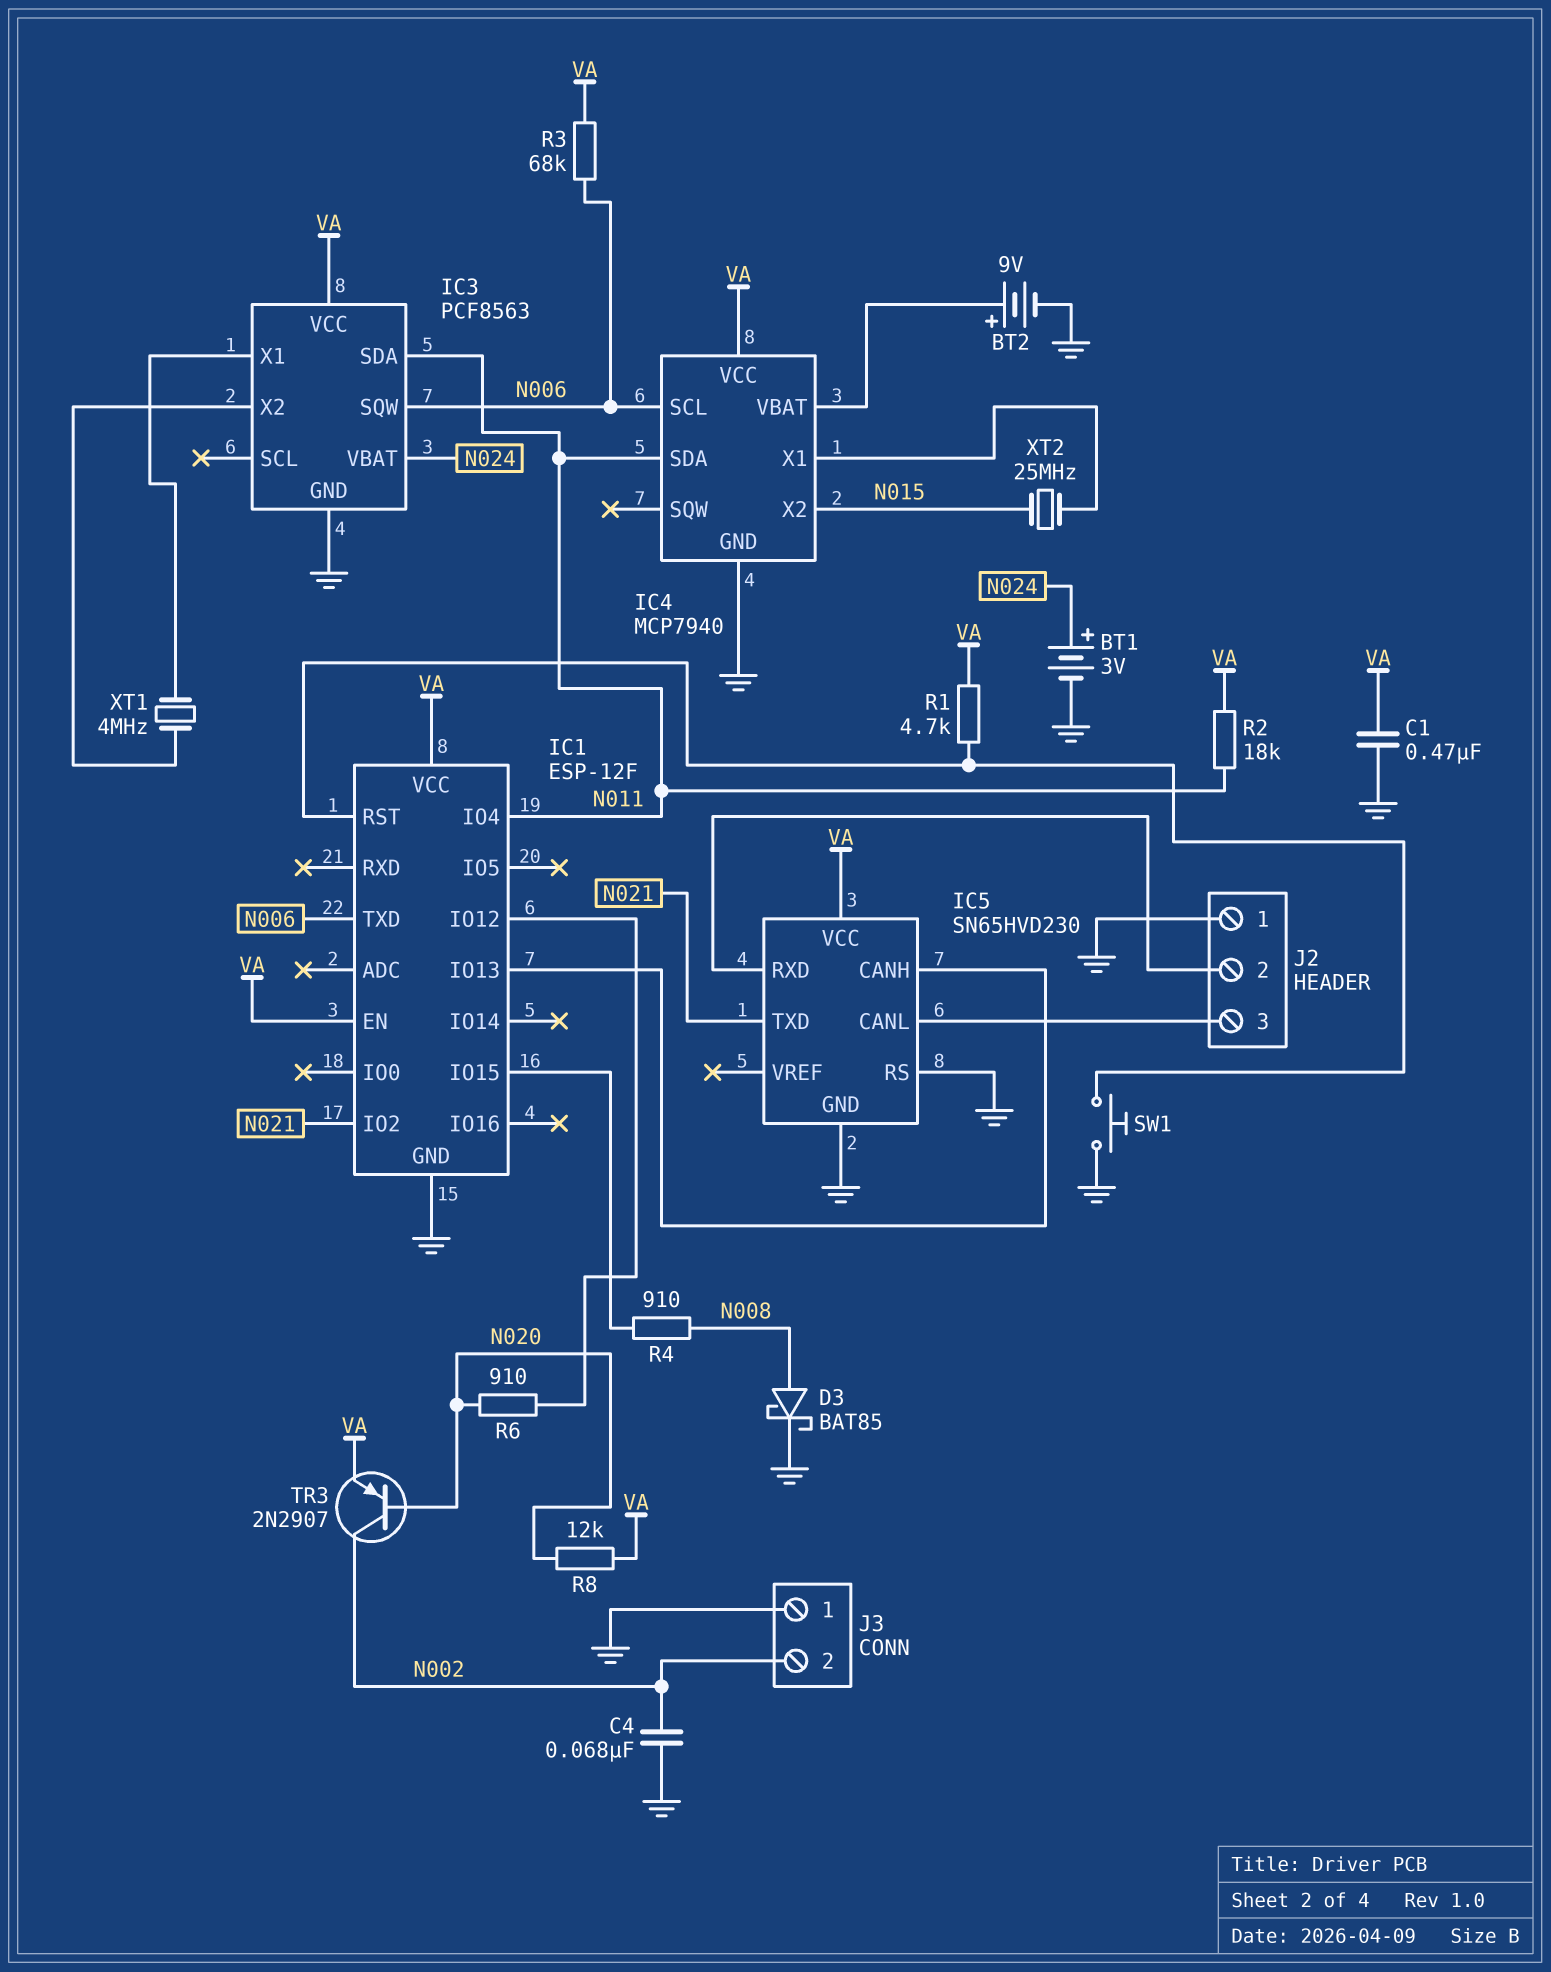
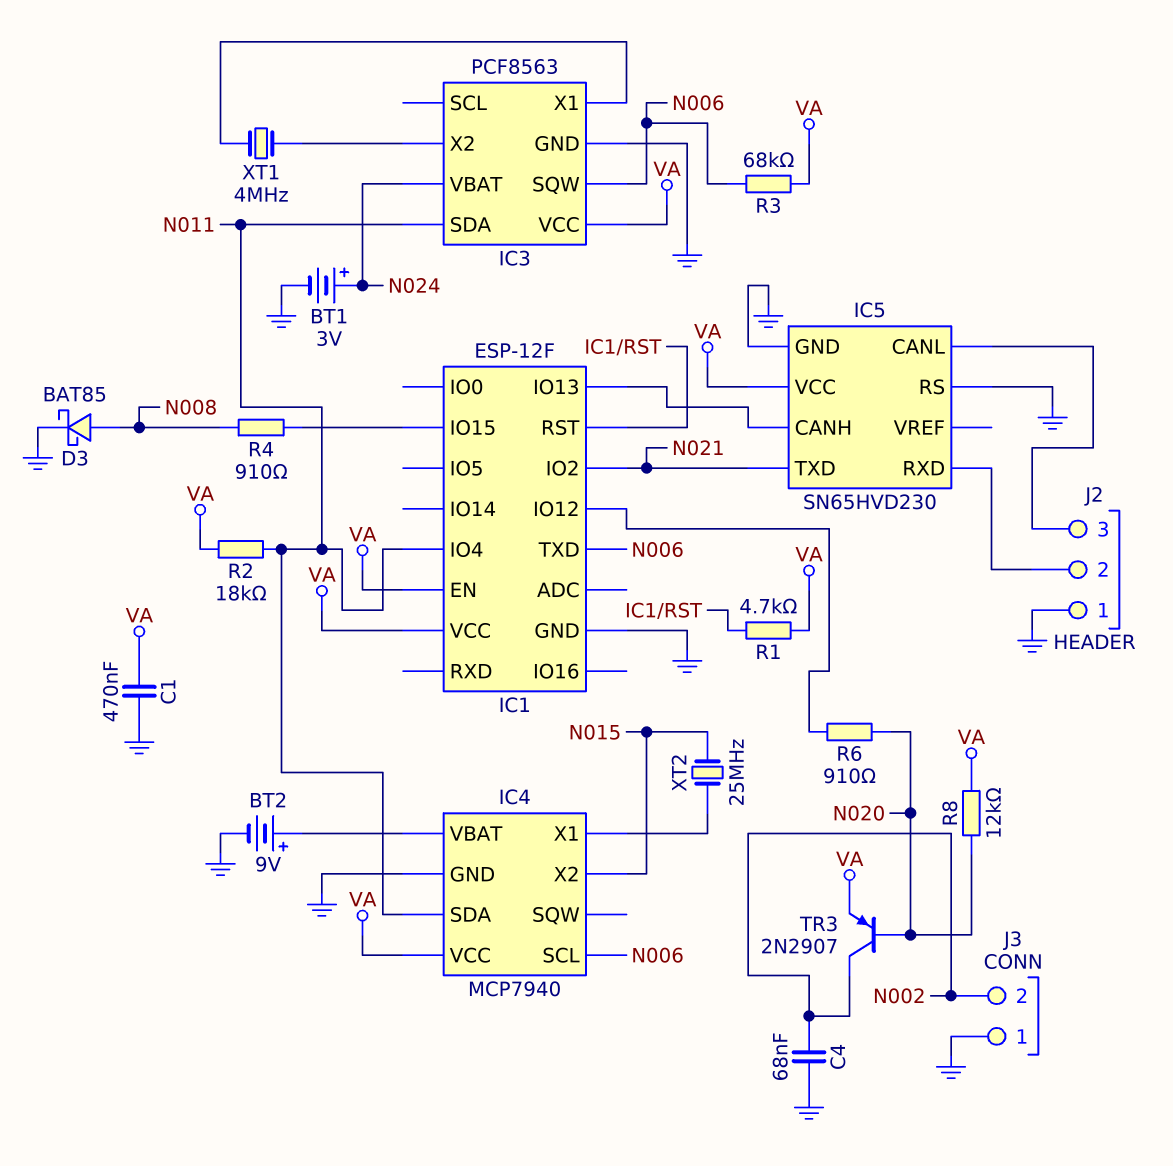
SW1: button (GND, IC1/RST) -> none

